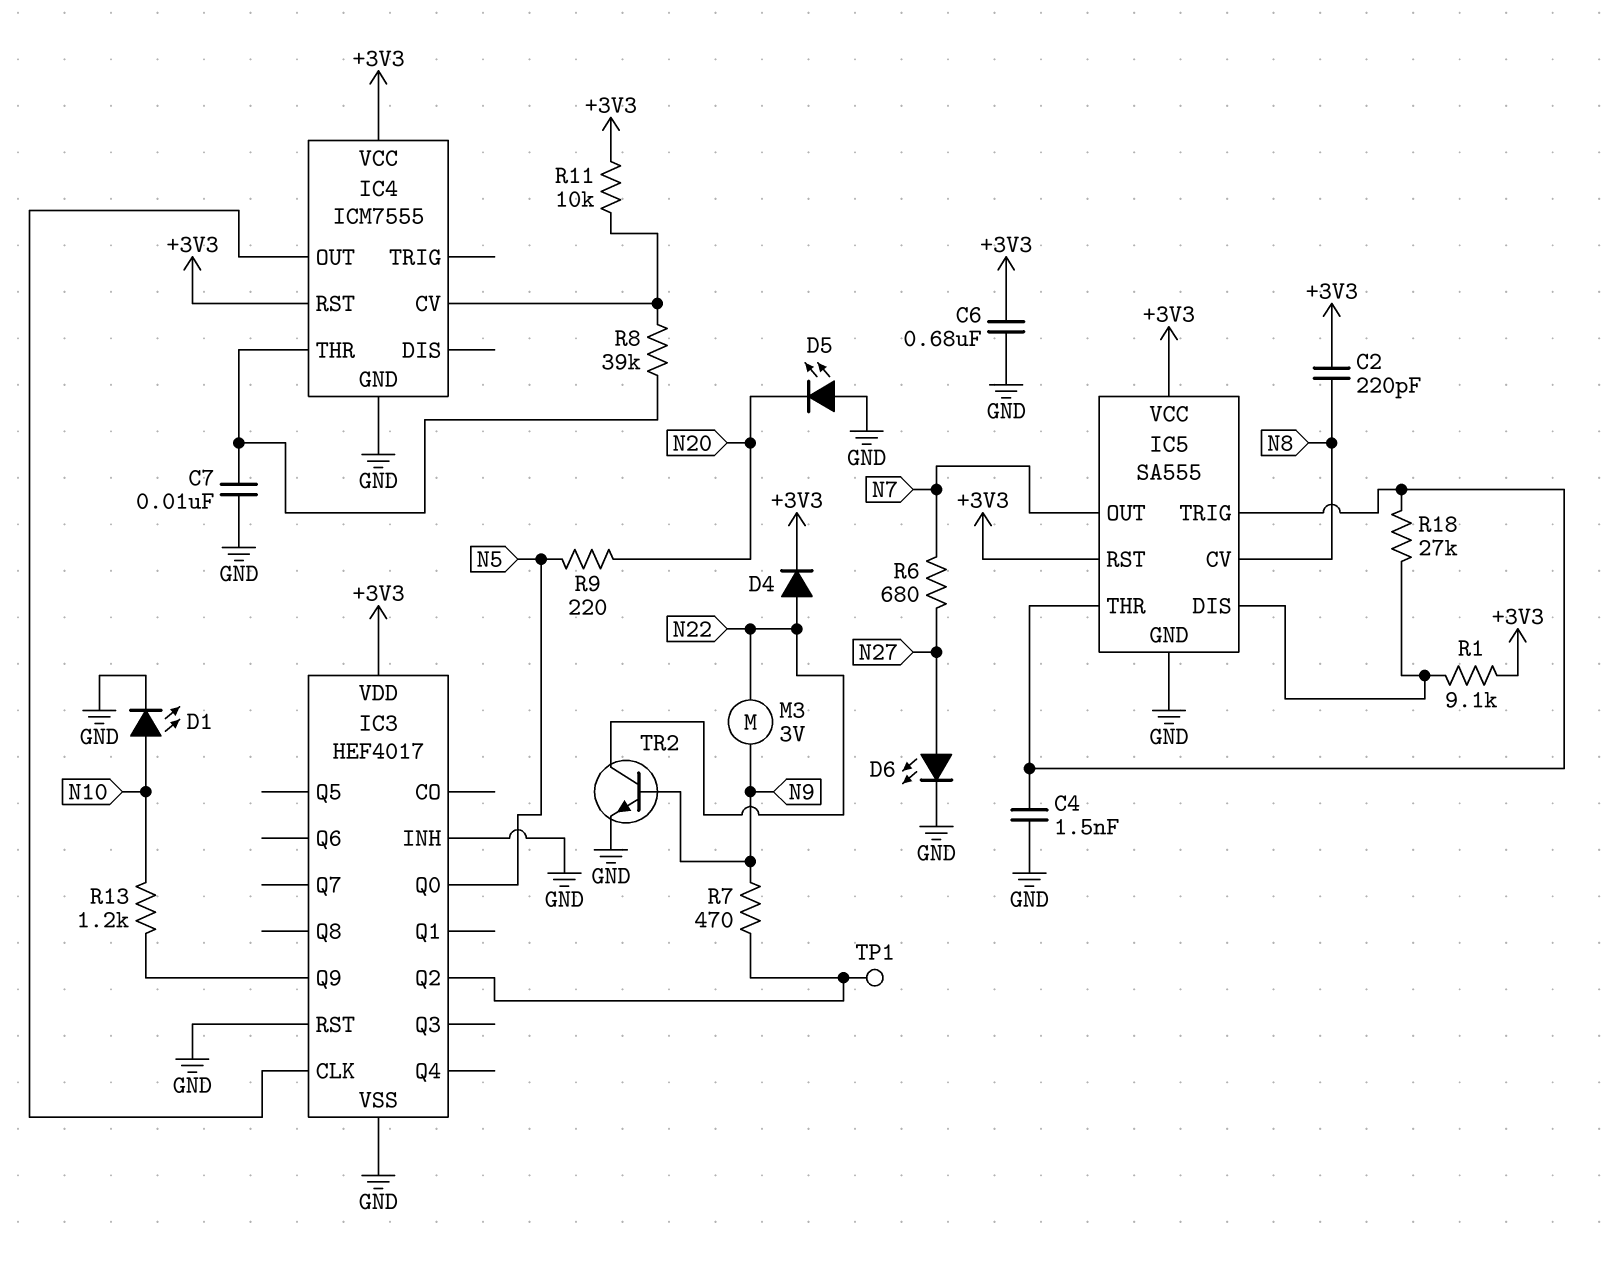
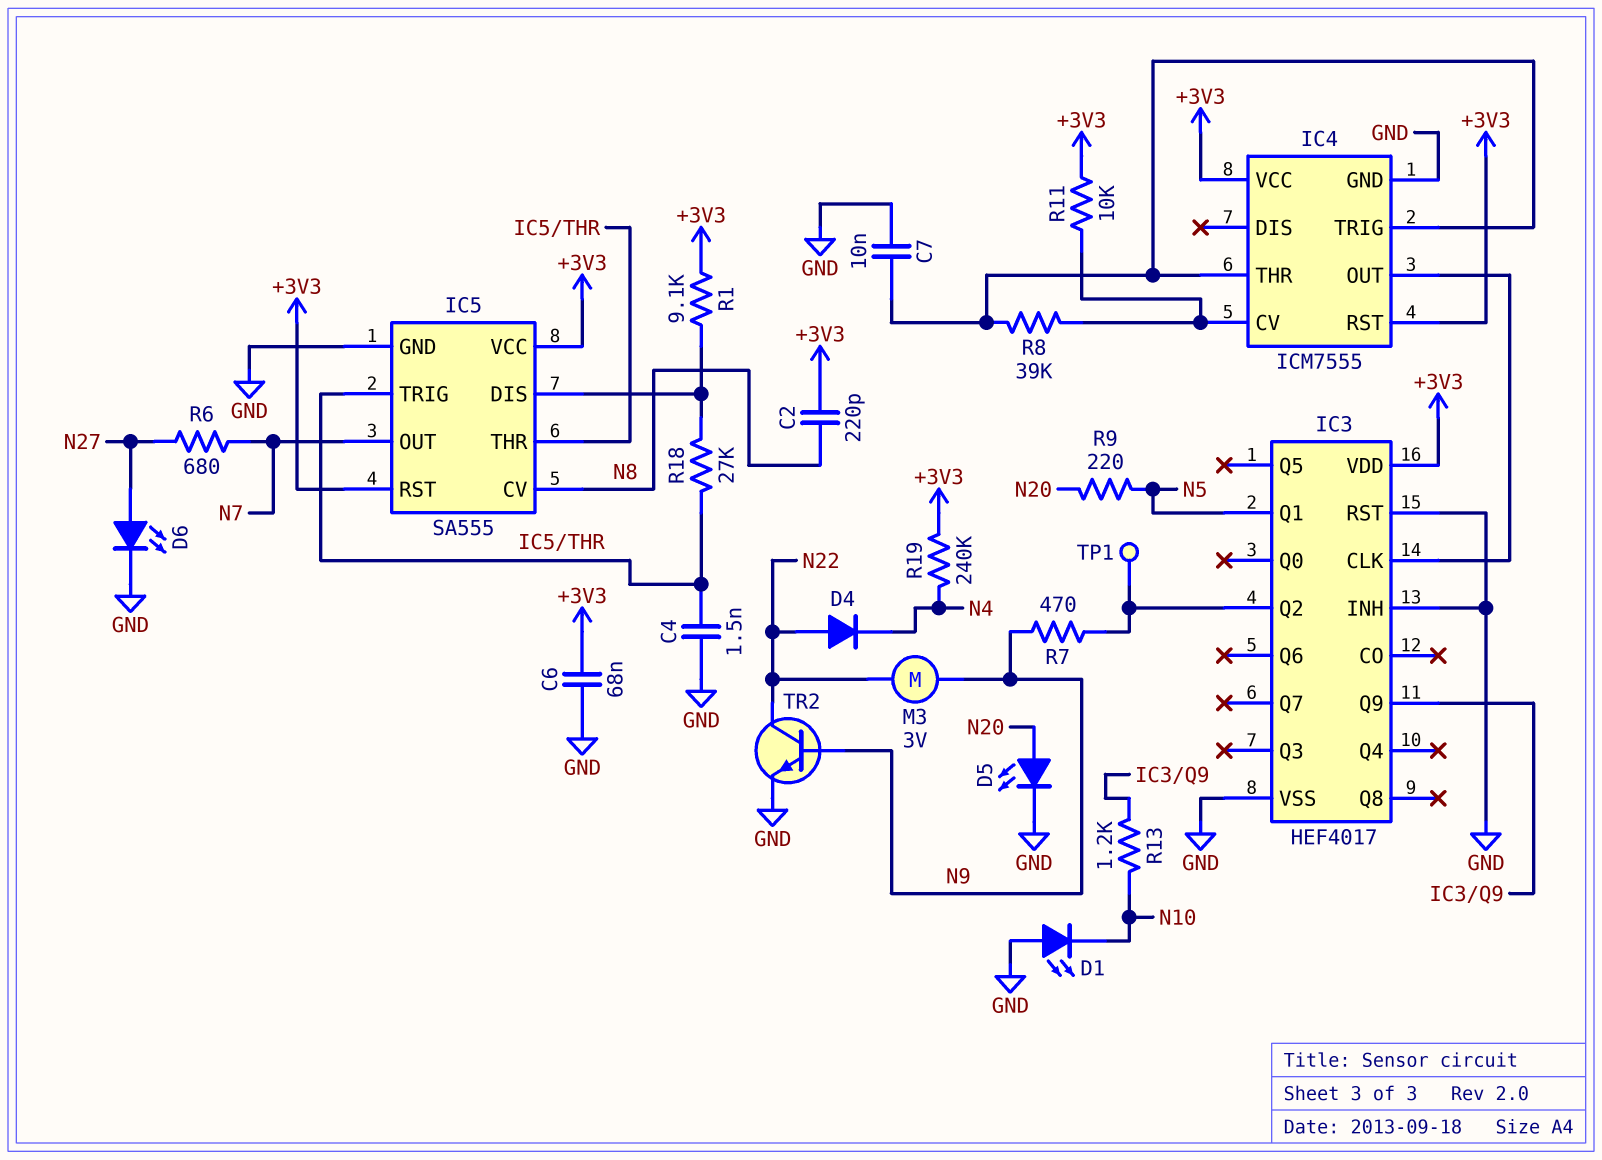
C6: 680nF (+3V3, GND) -> 68nF (+3V3, GND)
D1: LED (A N10, K GND) -> LED (A GND, K N10)
D4: diode (A N22, K +3V3) -> diode (A N22, K N4)
D5: LED (A GND, K N20) -> LED (A N20, K GND)
IC3 pin Q0: N5 -> none
IC3 pin Q1: none -> N5
IC4 pin TRIG: none -> IC4/THR
R19: none -> 240k (+3V3, N4)

